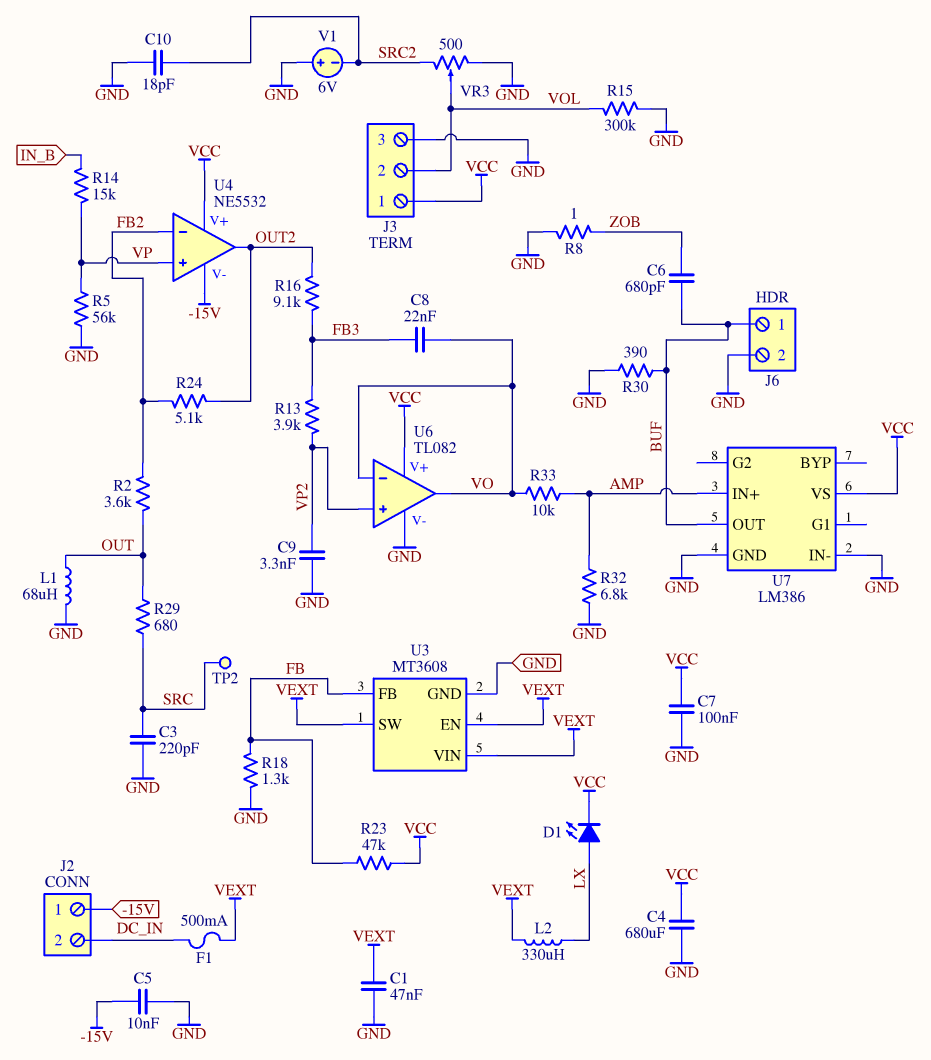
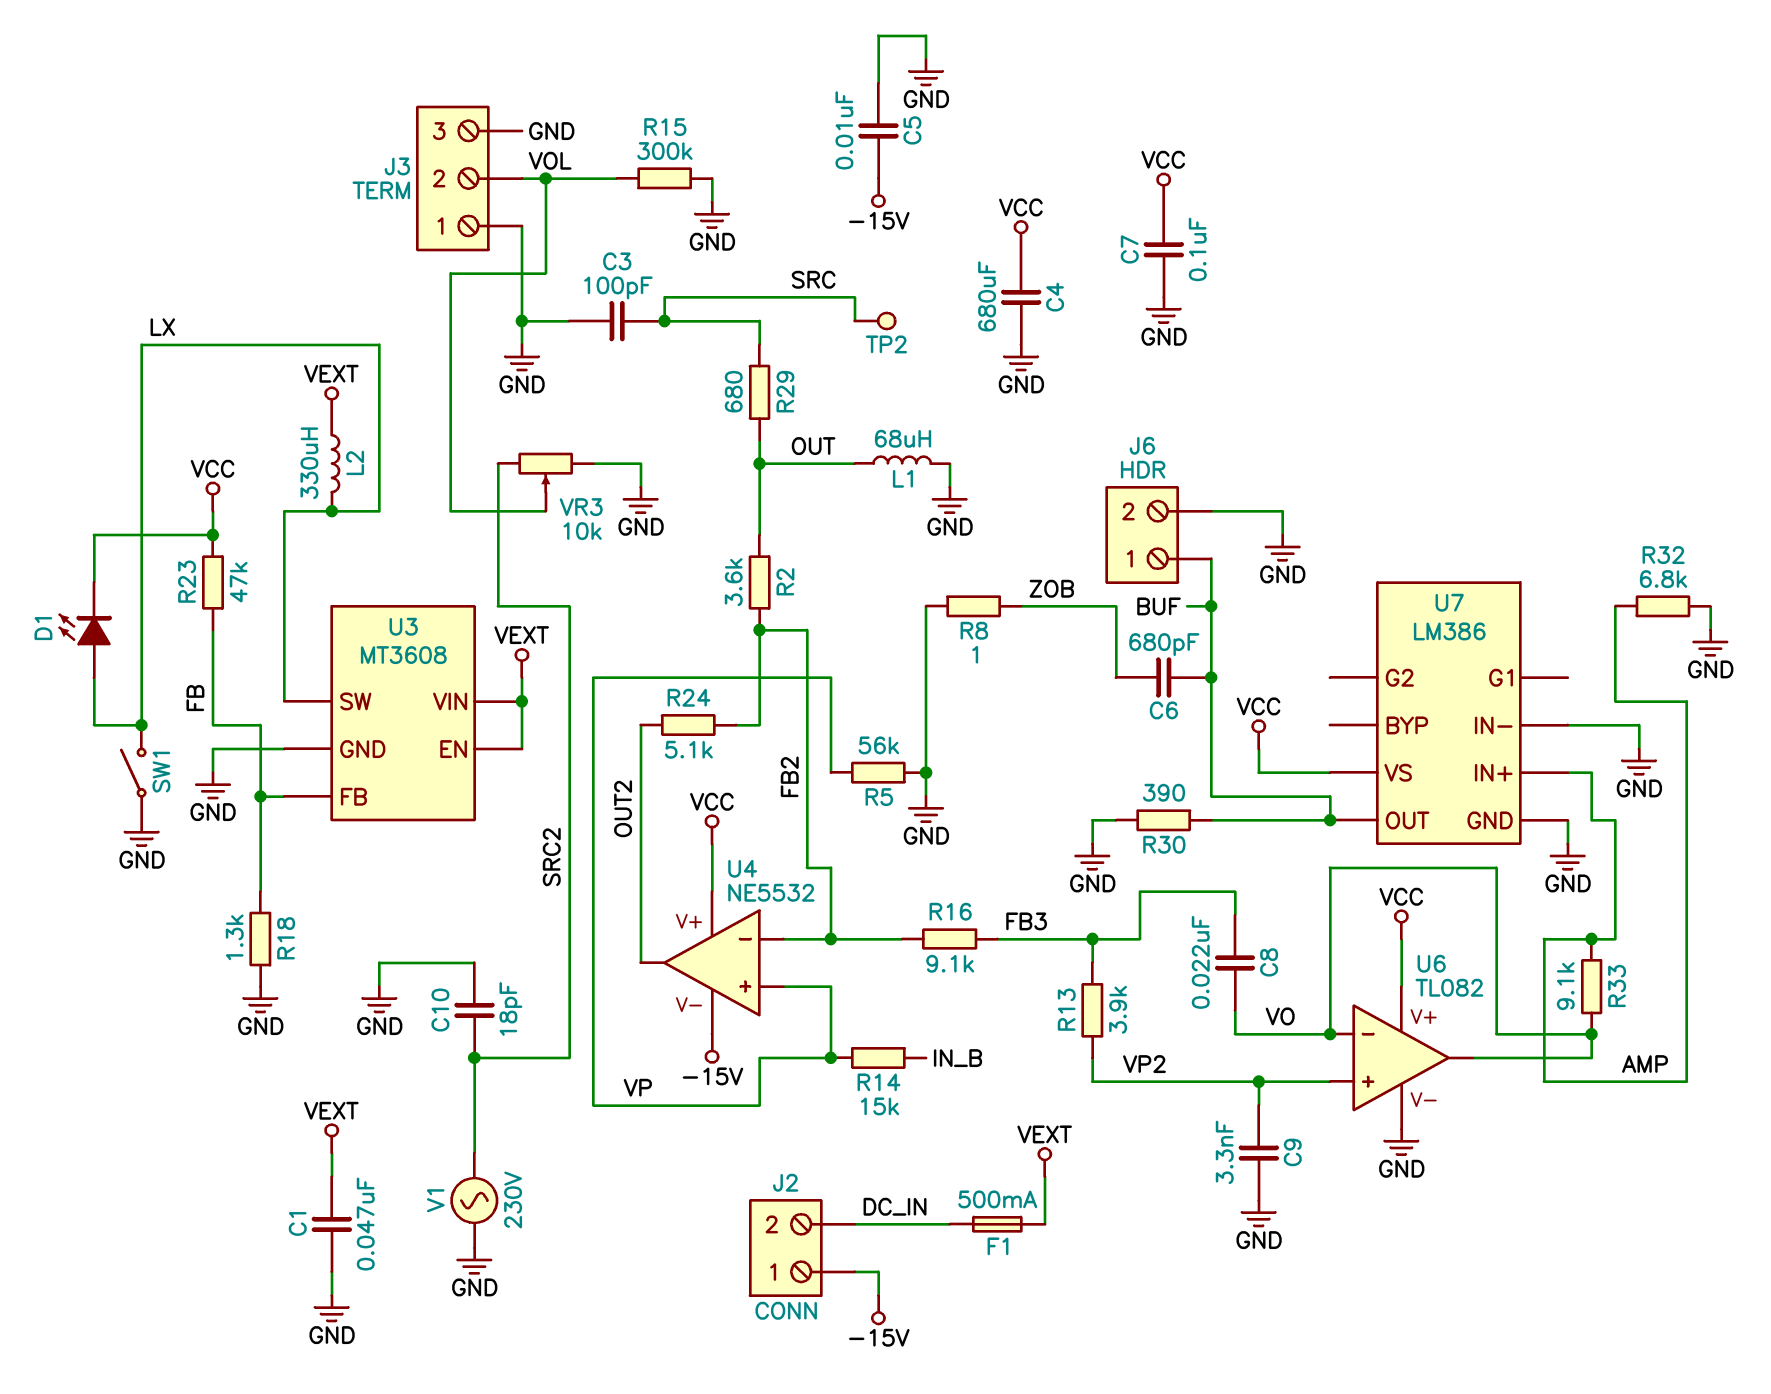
C3: 220pF (GND, SRC) -> 100pF (GND, SRC)
J3 pin 1: VCC -> GND
R16: 9.1k (FB3, OUT2) -> 9.1k (FB2, FB3)
R33: 10k (AMP, VO) -> 9.1k (AMP, VO)
SW1: none -> switch (GND, LX)
U3 pin SW: VEXT -> LX
V1: 6V (plus GND, minus SRC2) -> AC 230V (GND, SRC2)
VR3: 500 (GND, SRC2, wiper VOL) -> 10k (GND, SRC2, wiper VOL)

